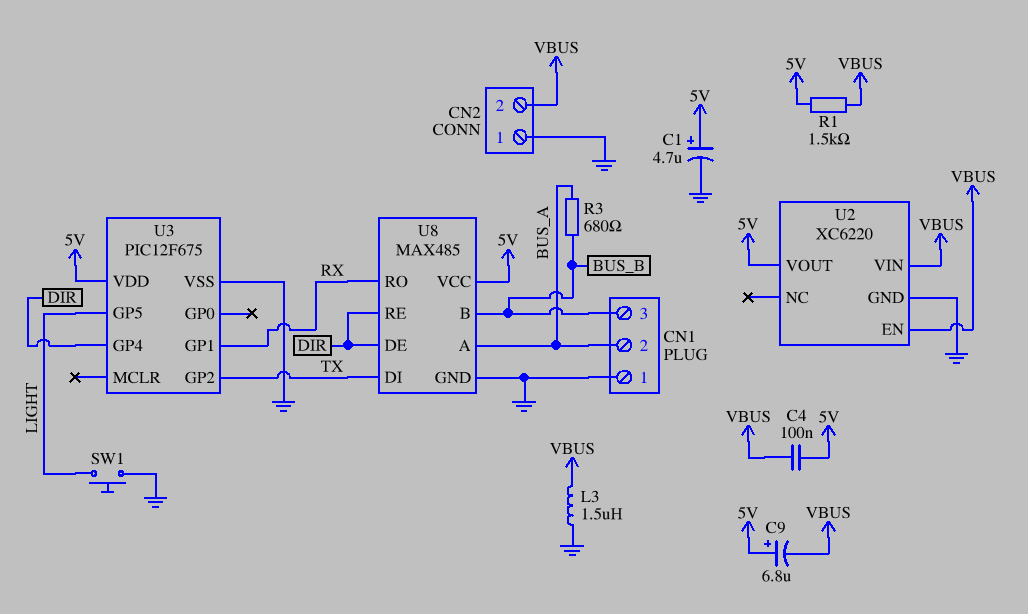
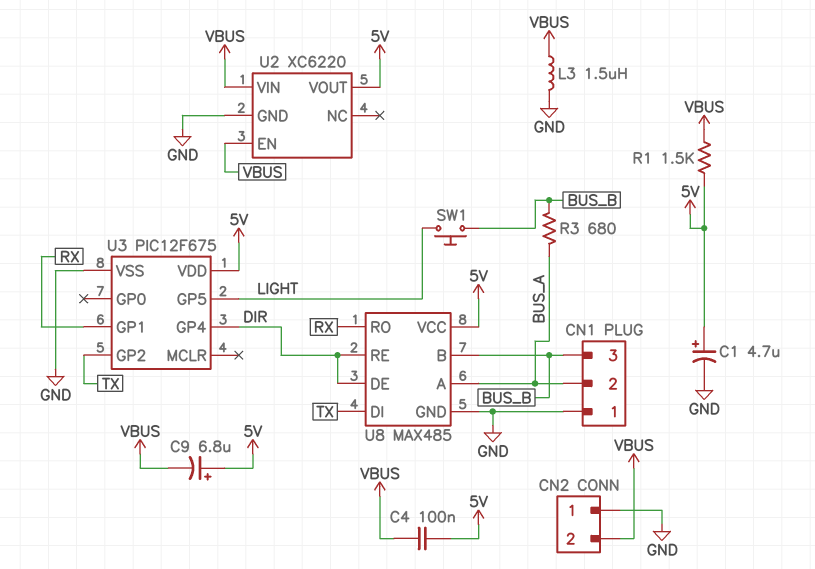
SW1: button (GND, LIGHT) -> button (BUS_B, LIGHT)

